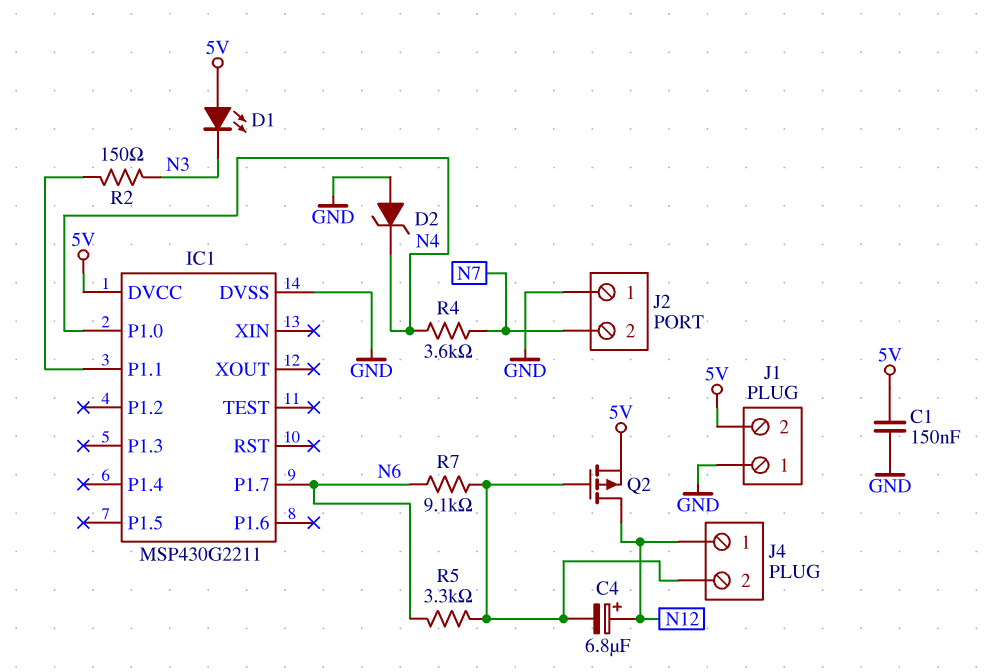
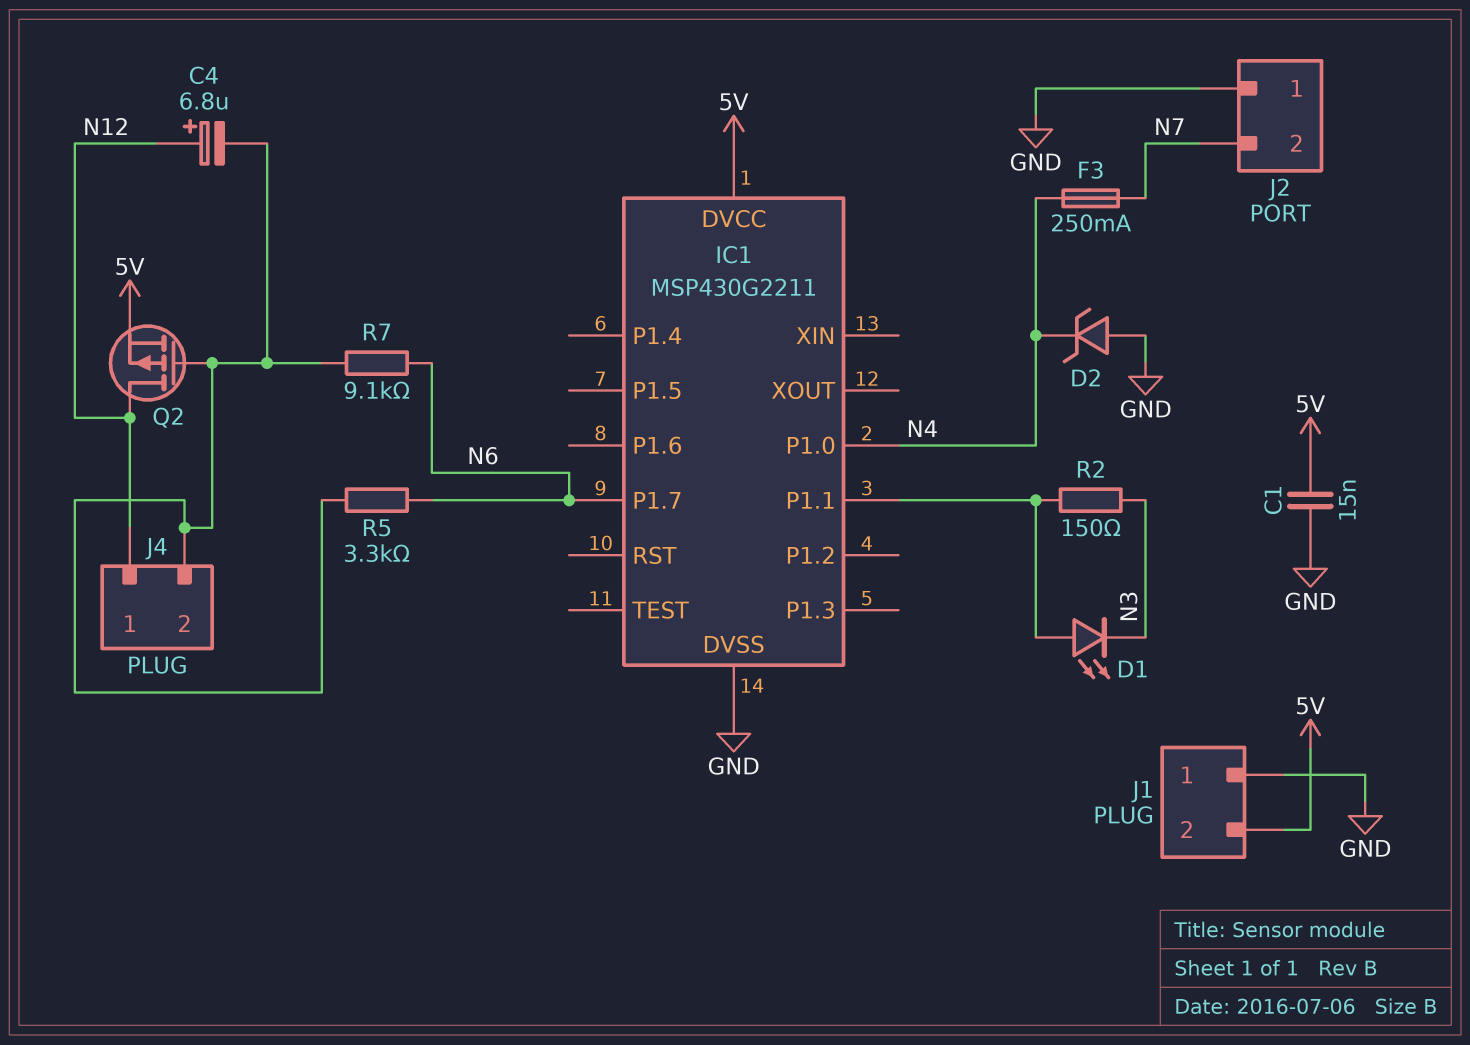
C1: 150nF (5V, GND) -> 15nF (5V, GND)
D1: LED (A 5V, K N3) -> LED (A IC1/P1.1, K N3)
F3: none -> 250mA (N4, N7)
R4: 3.6k (N4, N7) -> none

